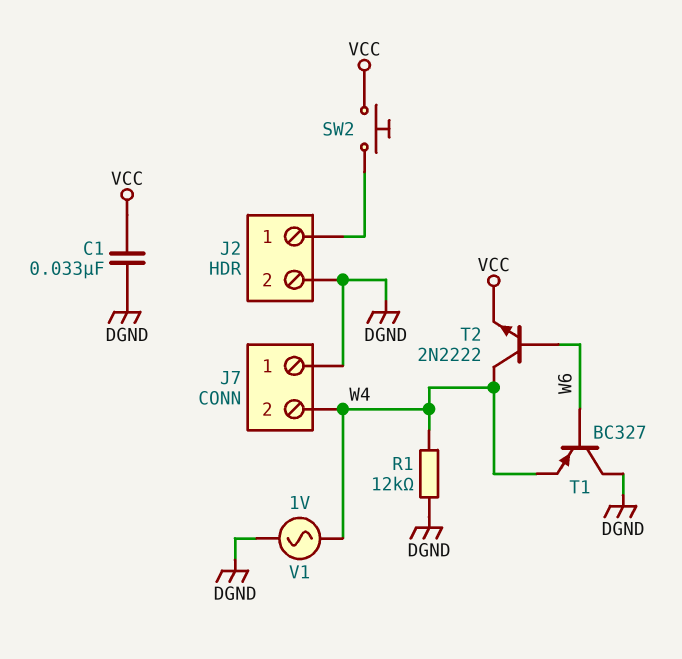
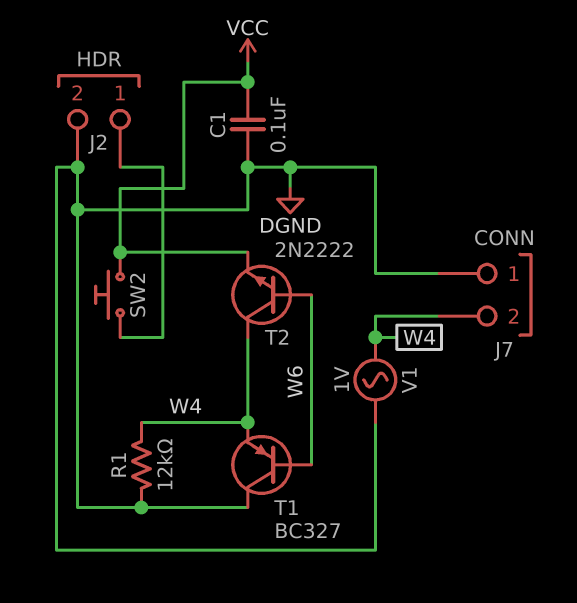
C1: 33nF (DGND, VCC) -> 100nF (DGND, VCC)

